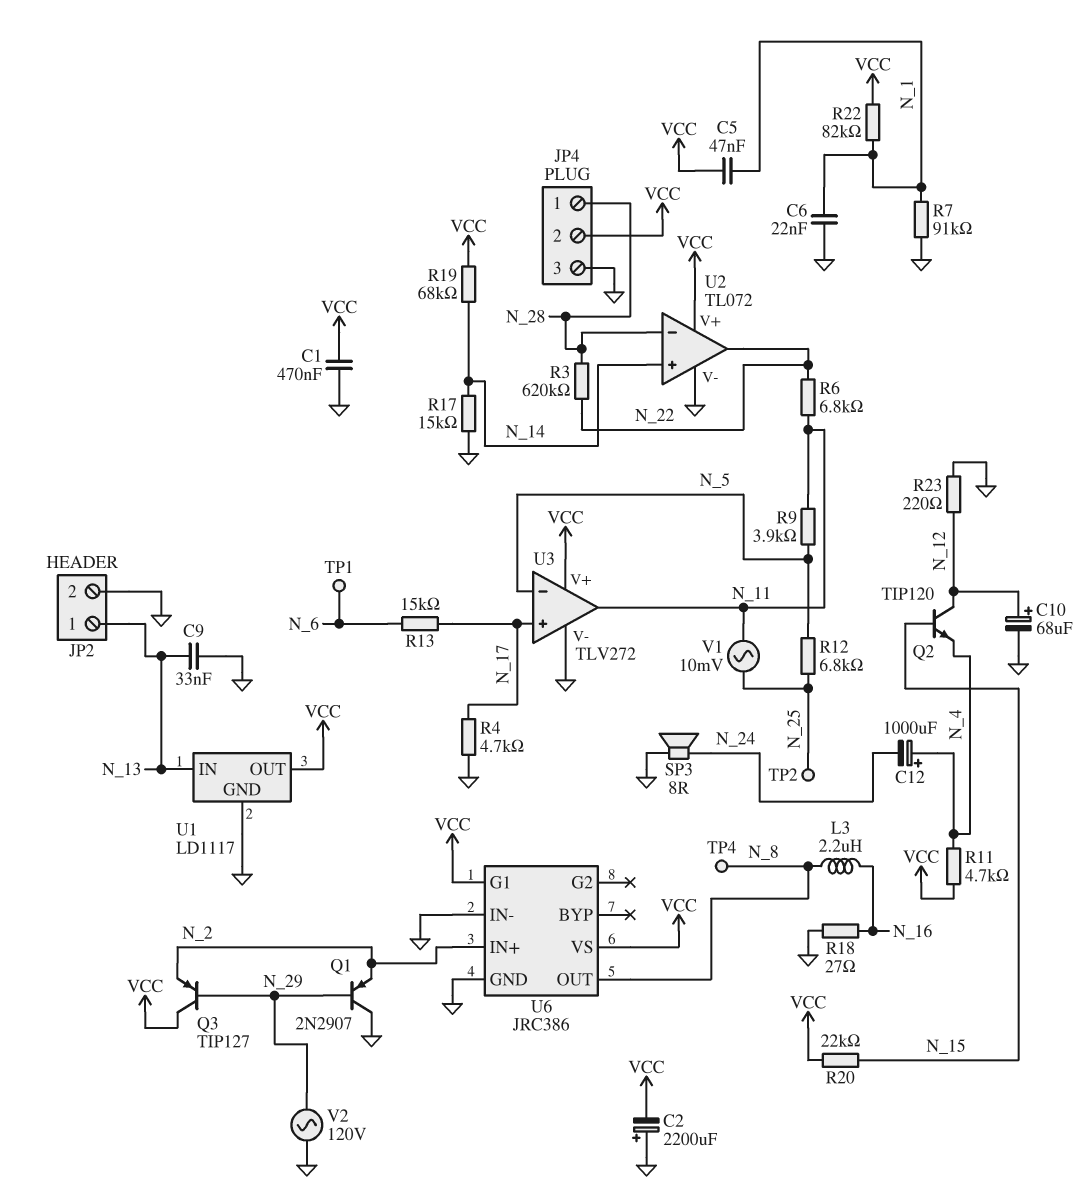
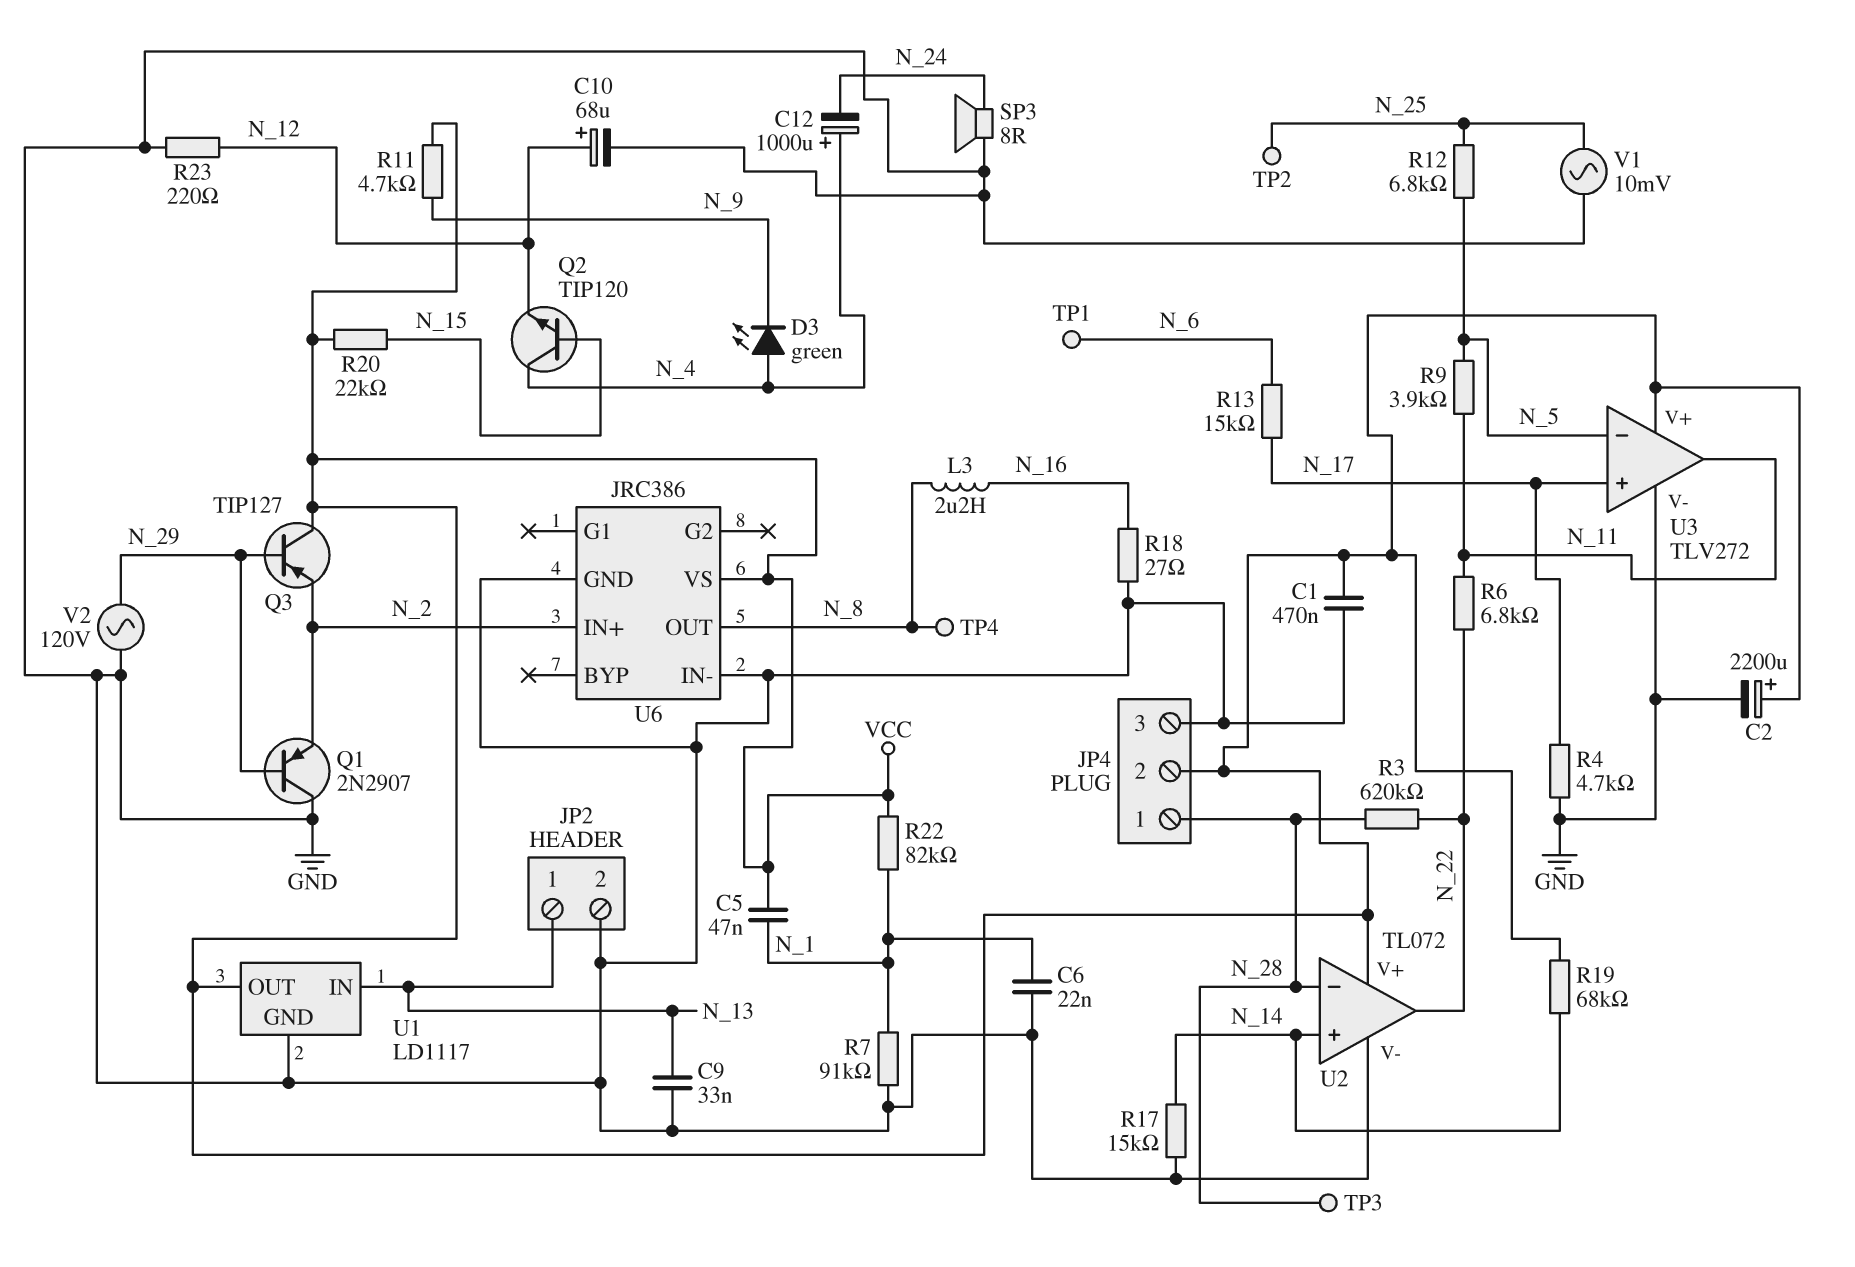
C2: 2200uF (plus GND, minus VCC) -> 2200uF (plus VCC, minus GND)
D3: none -> LED green (A N_4, K N_9)
Q2: NPN TIP120 (B N_15, C N_12, E N_4) -> NPN TIP120 (B N_15, C N_4, E N_12)
R11: 4.7k (N_4, VCC) -> 4.7k (N_9, VCC)
TP3: none -> test point (N_28)
U6 pin G1: VCC -> none
V1: AC 10mV (N_11, N_25) -> AC 10mV (GND, N_25)

